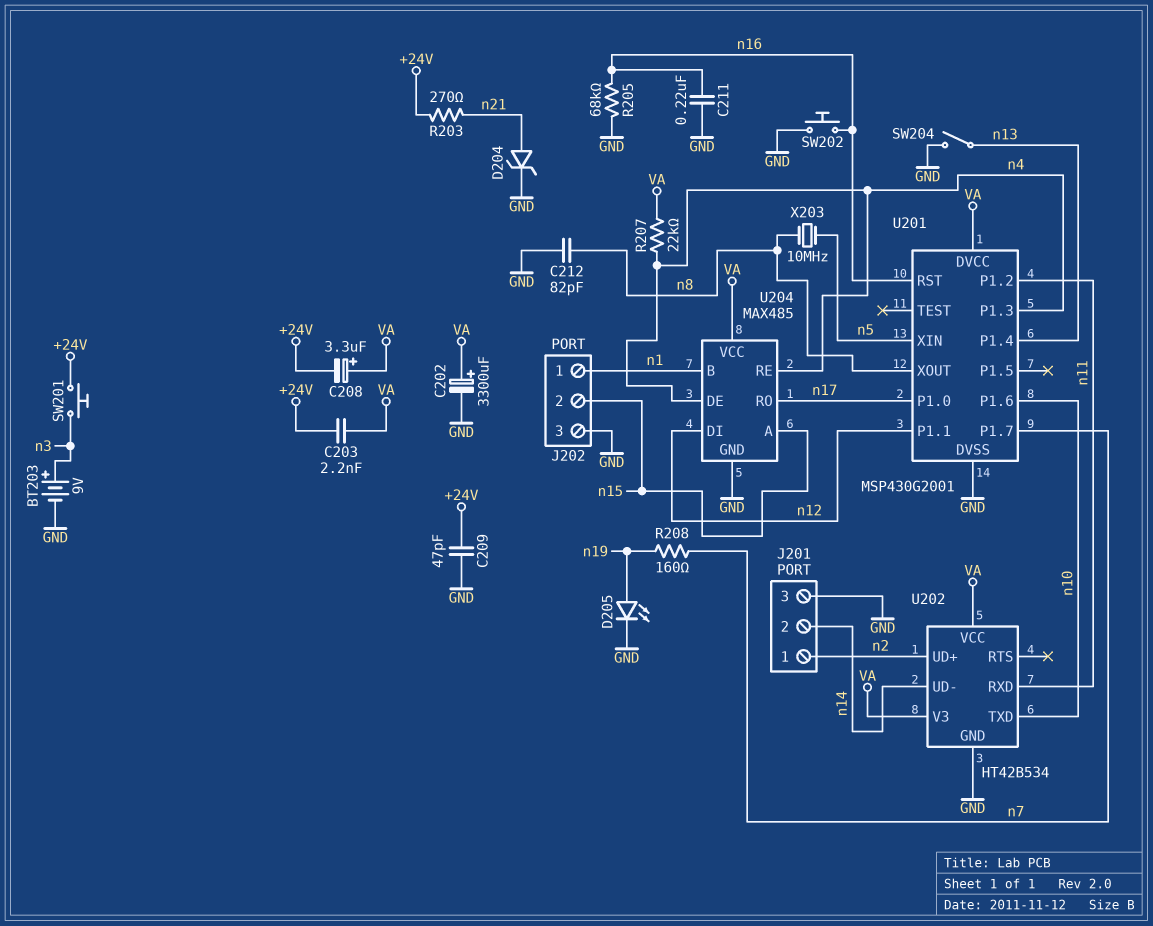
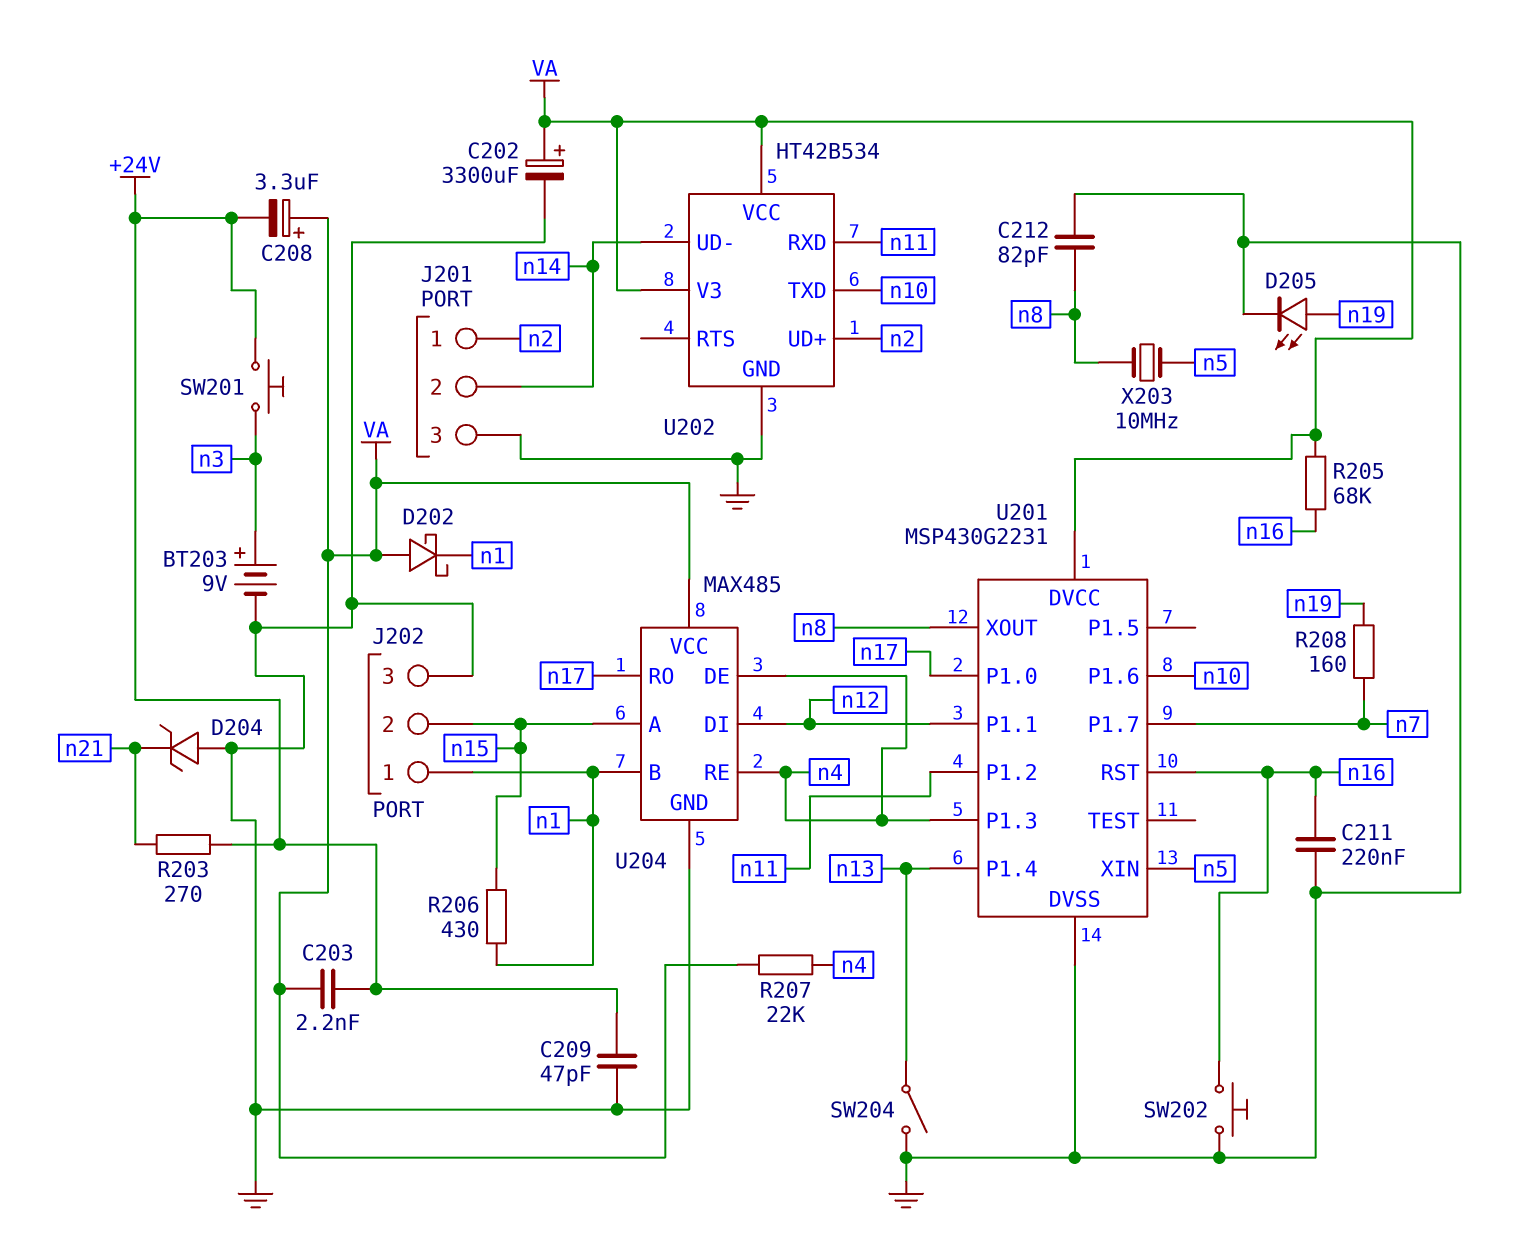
D202: none -> schottky (A VA, K n1)
D204: zener (A n21, K GND) -> zener (A GND, K n21)
R205: 68k (GND, n16) -> 68k (VA, n16)
R206: none -> 430 (n1, n15)
U201: MSP430G2001 -> MSP430G2231

